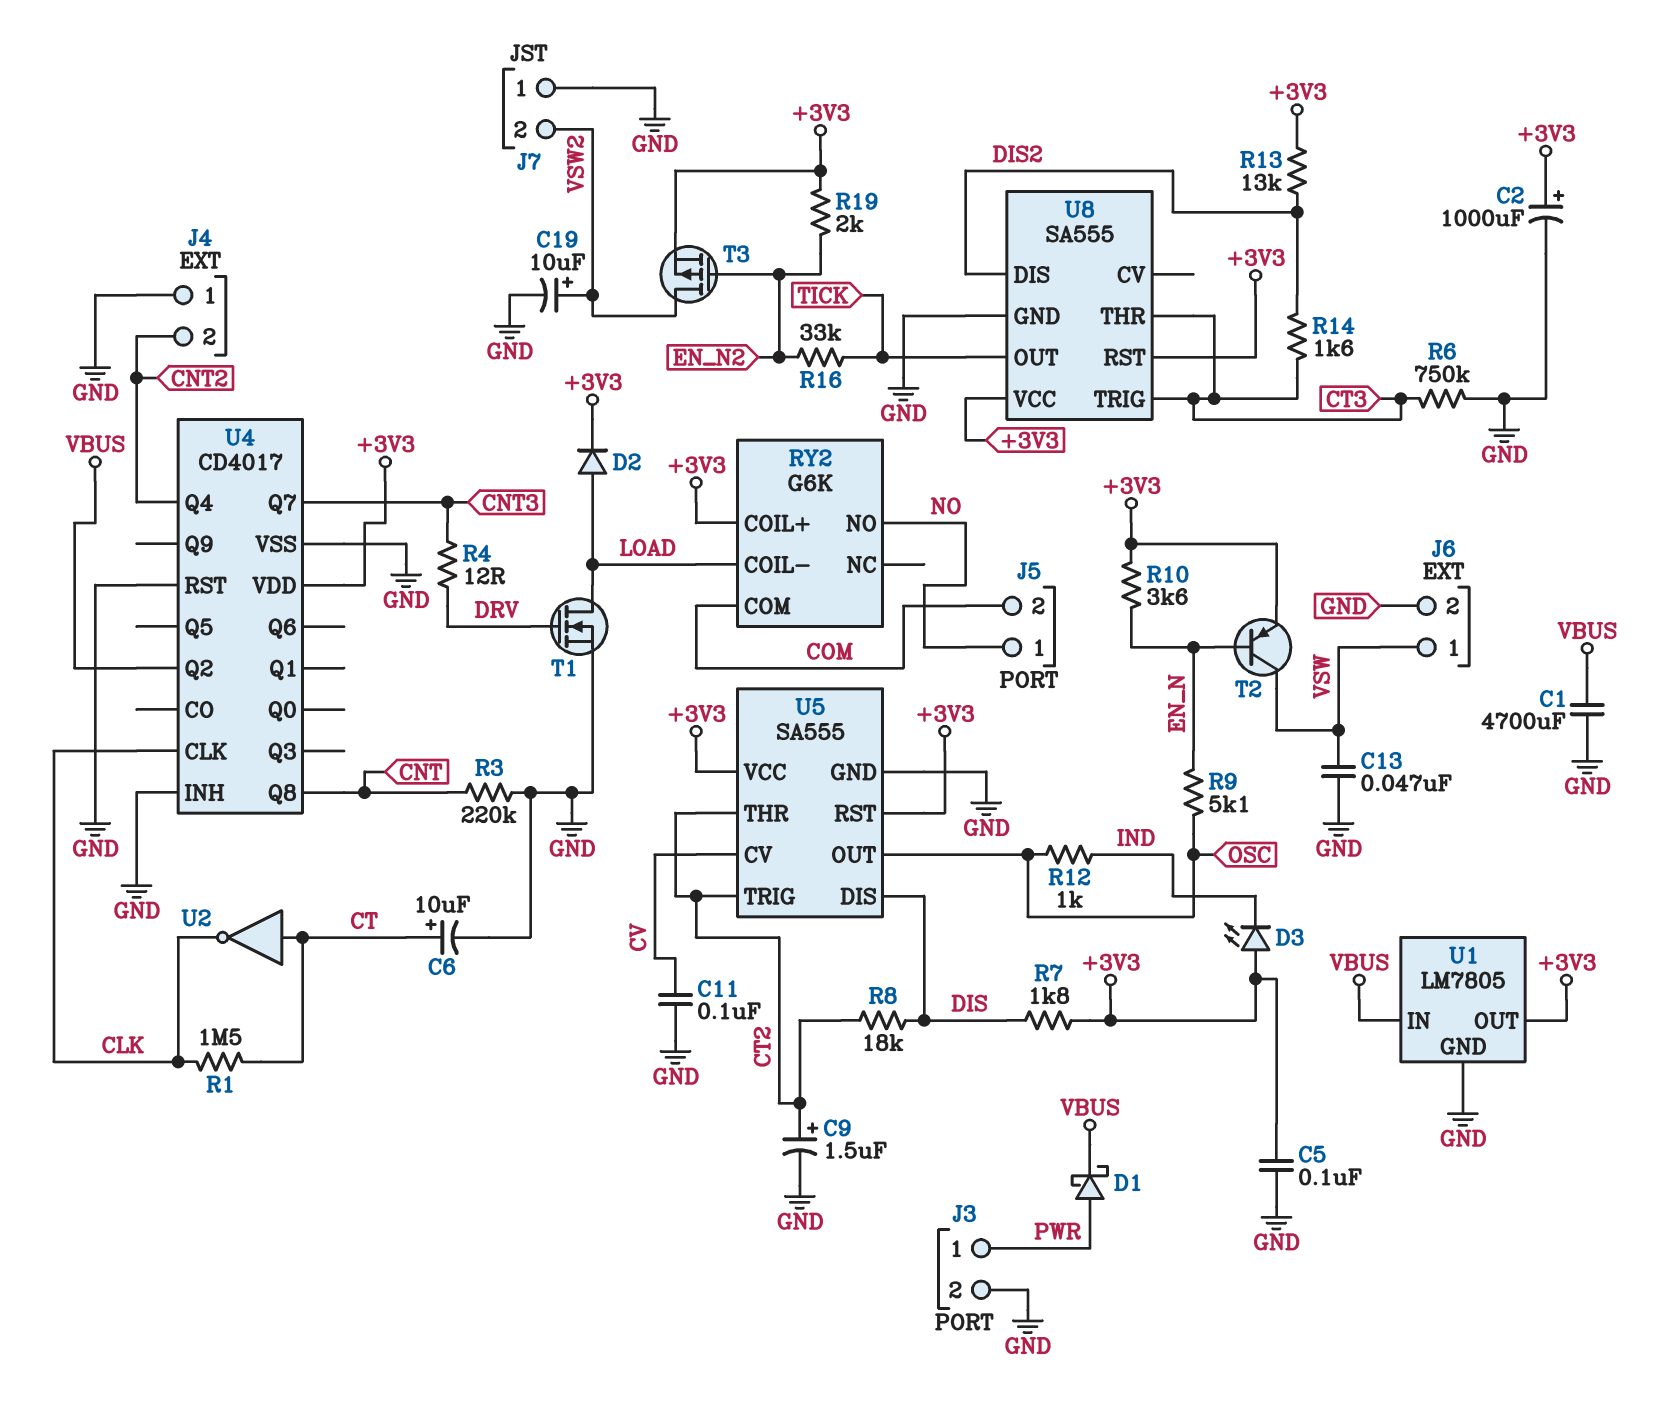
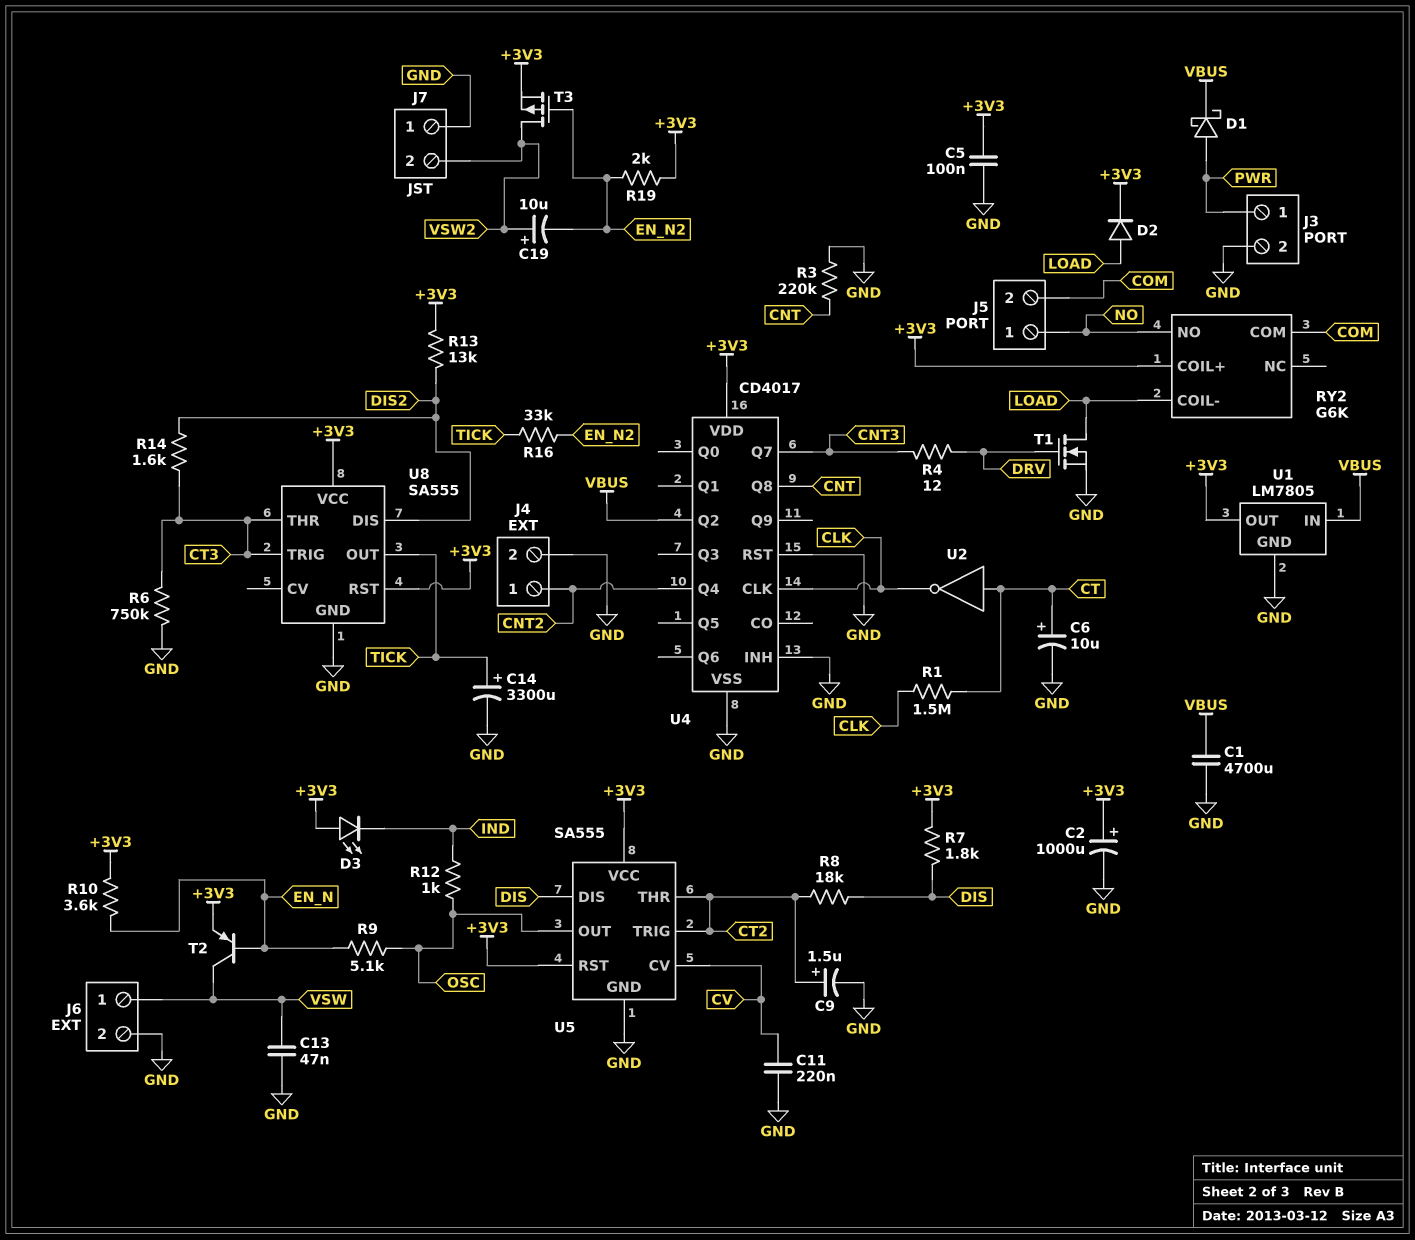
C11: 100nF (CV, GND) -> 220nF (CV, GND)
C14: none -> 3300uF (plus TICK, minus GND)
C19: 10uF (plus VSW2, minus GND) -> 10uF (plus VSW2, minus EN_N2)
J4 pin 1: GND -> CNT2
J4 pin 2: CNT2 -> GND

